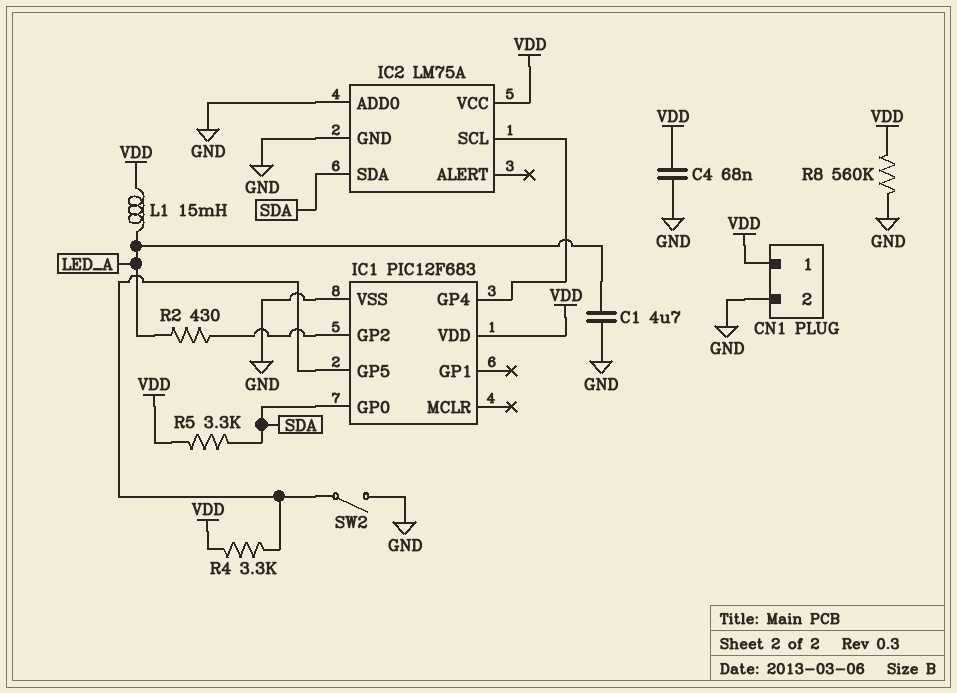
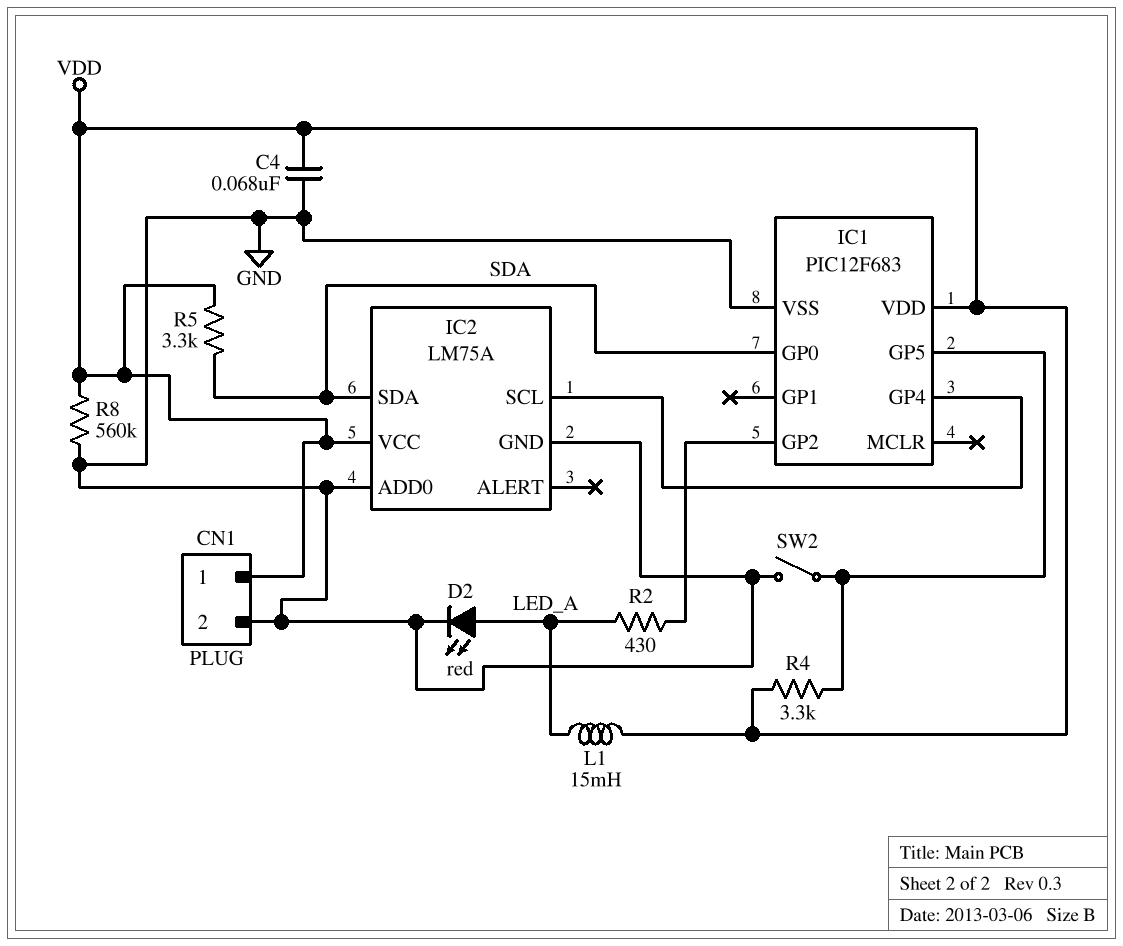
C1: 4.7uF (GND, LED_A) -> none
D2: none -> LED red (A LED_A, K GND)

